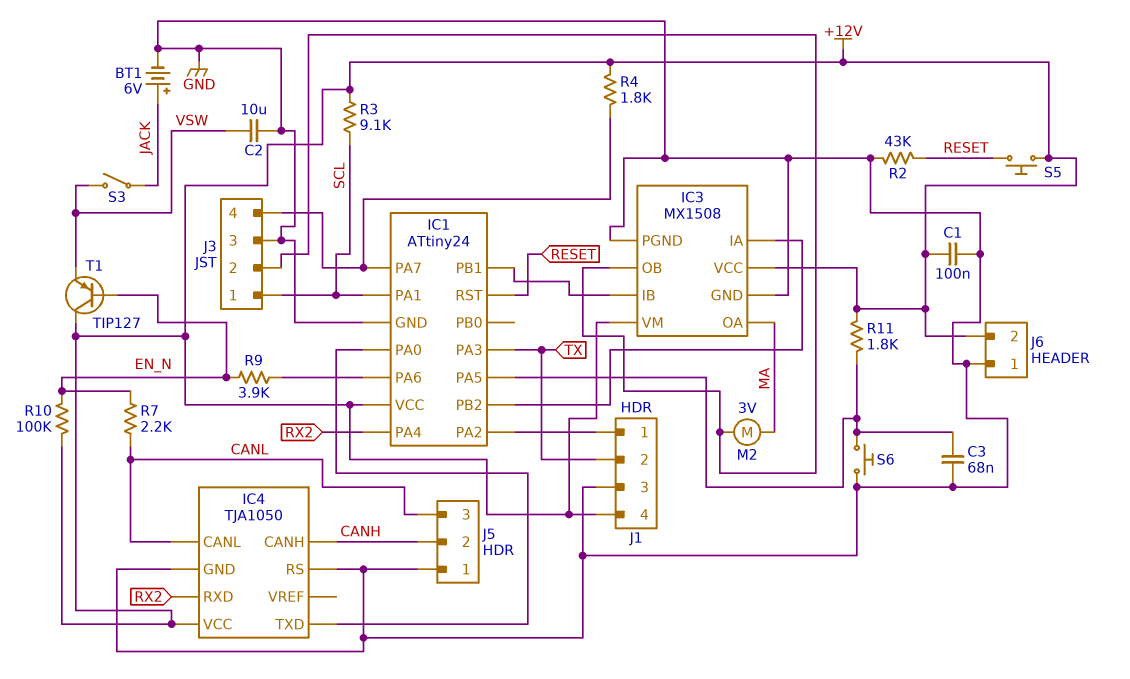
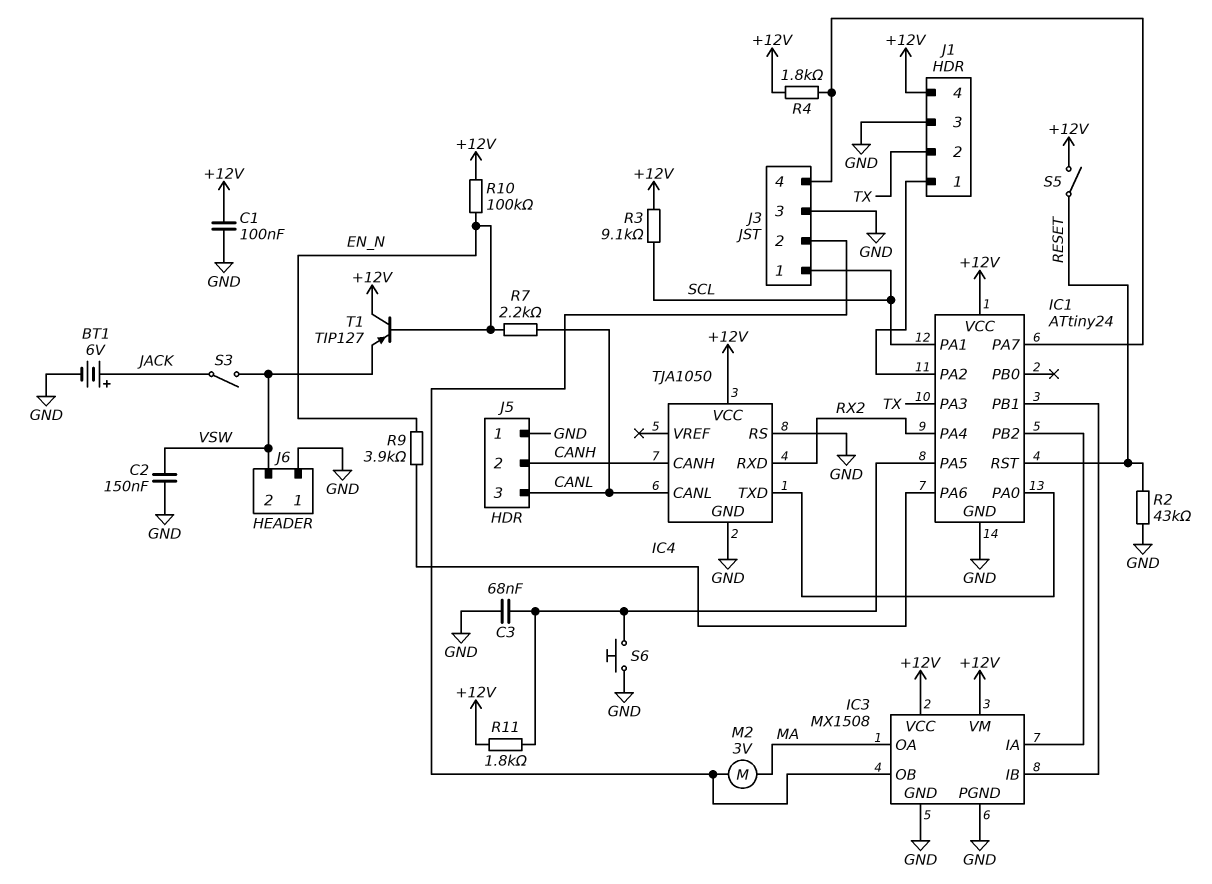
C2: 10uF (GND, VSW) -> 150nF (GND, VSW)
J6 pin 2: +12V -> VSW
S5: button (+12V, RESET) -> switch (+12V, RESET)

